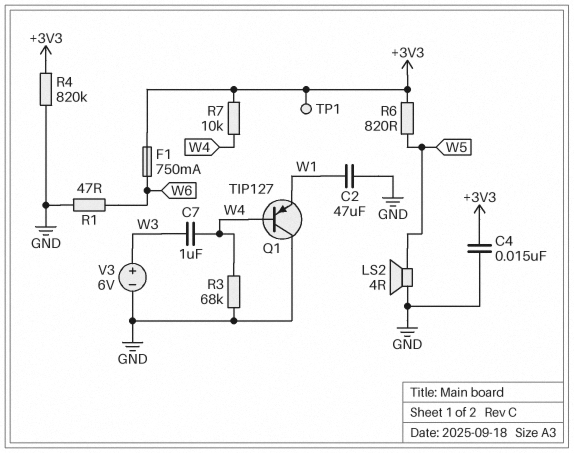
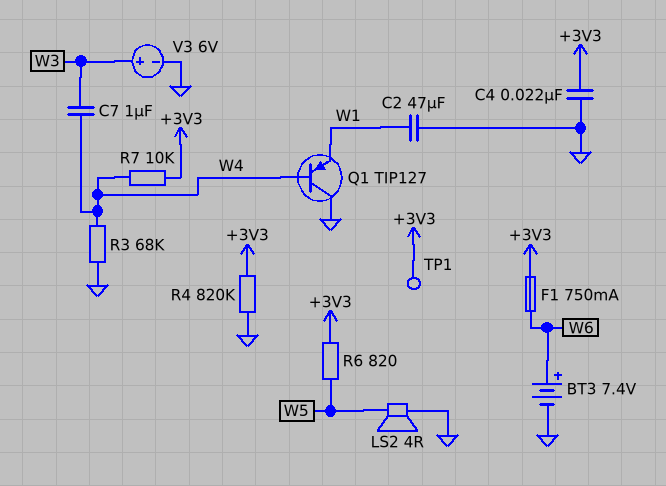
BT3: none -> 7.4V (plus W6, minus GND)
C4: 15nF (+3V3, GND) -> 22nF (+3V3, GND)
R1: 47 (GND, W6) -> none

